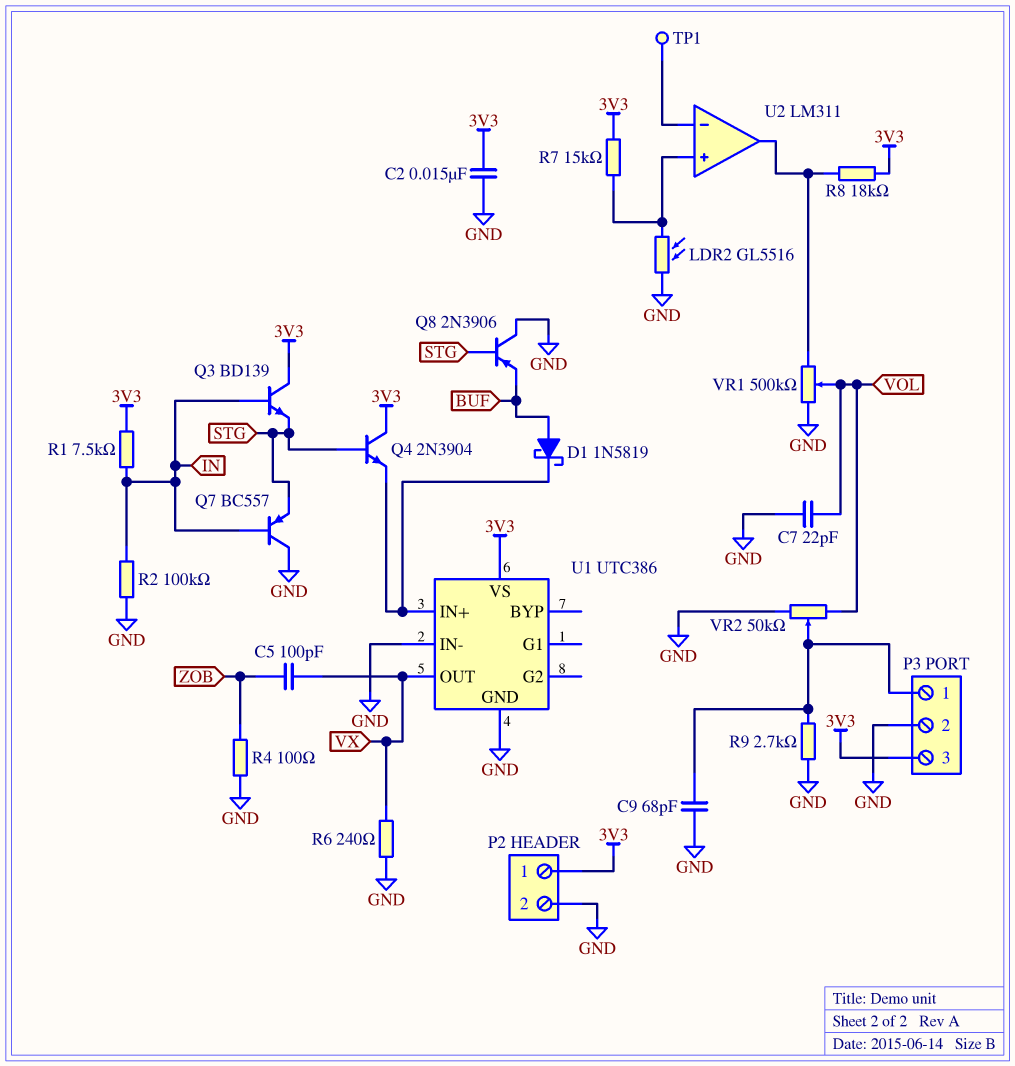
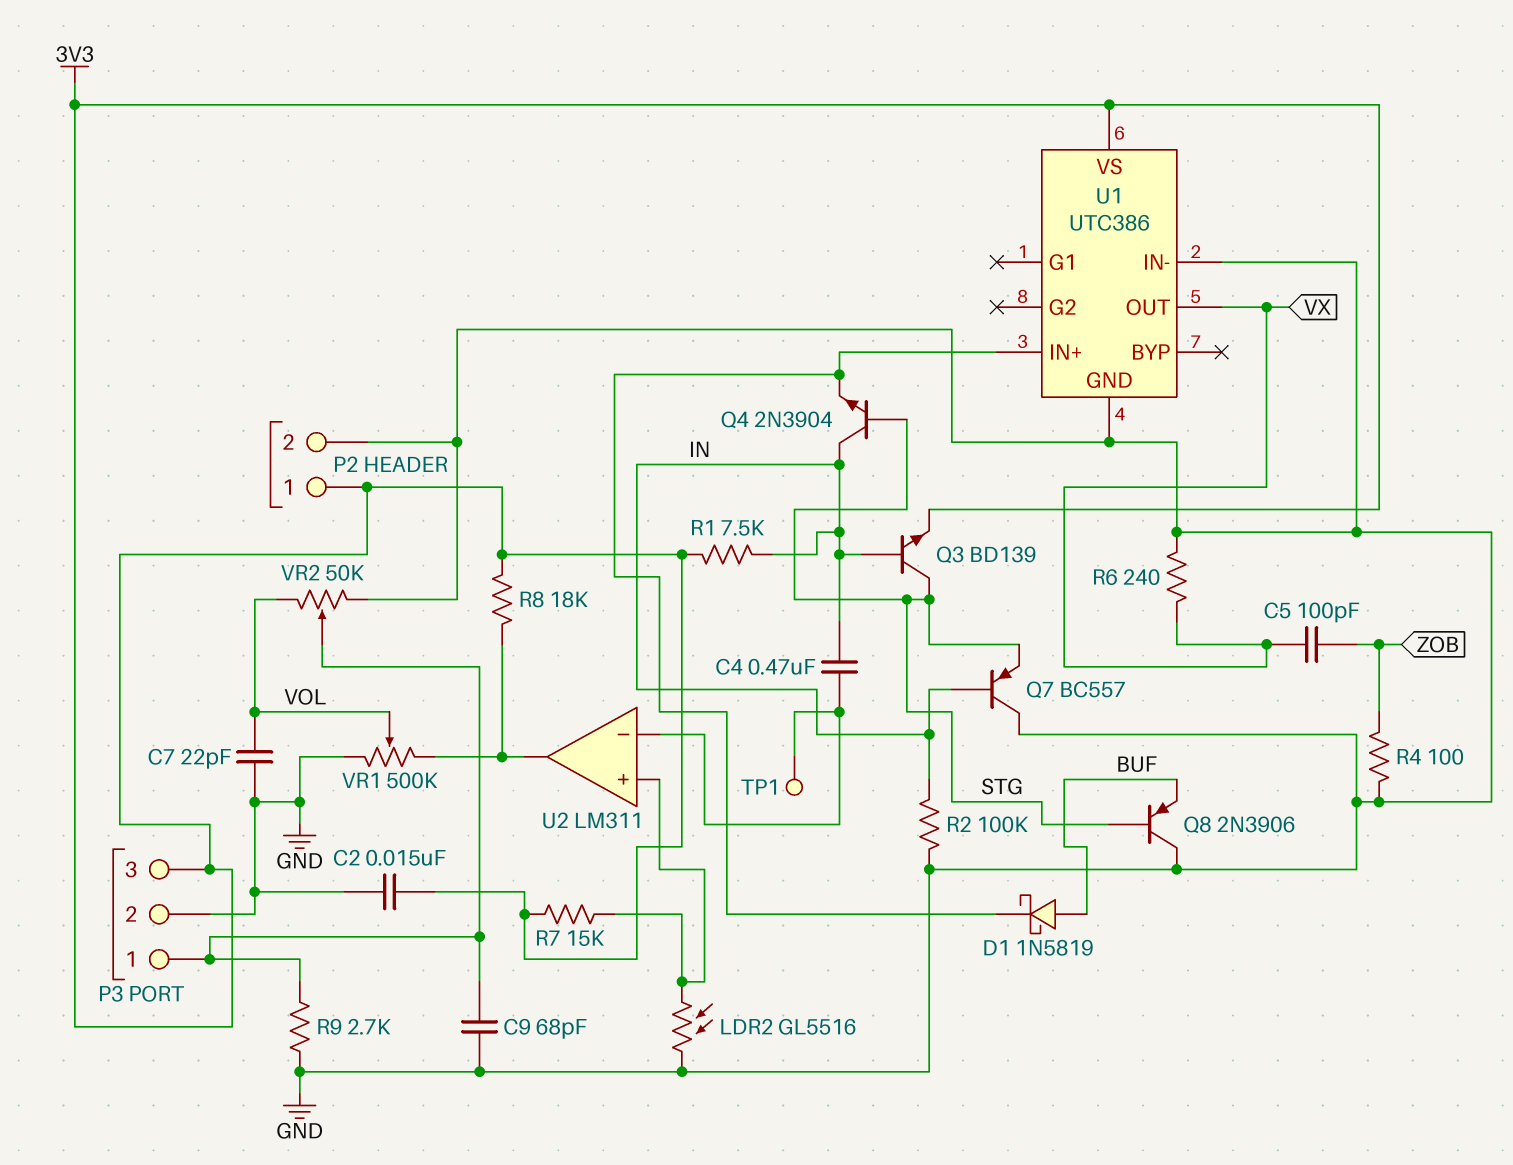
C4: none -> 470nF (IN, U2/in-)
Q3: NPN BD139 (B IN, C 3V3, E STG) -> NPN BD139 (B IN, C STG, E 3V3)
Q4: NPN 2N3904 (B STG, C 3V3, E U1/IN+) -> NPN 2N3904 (B STG, C IN, E U1/IN+)

